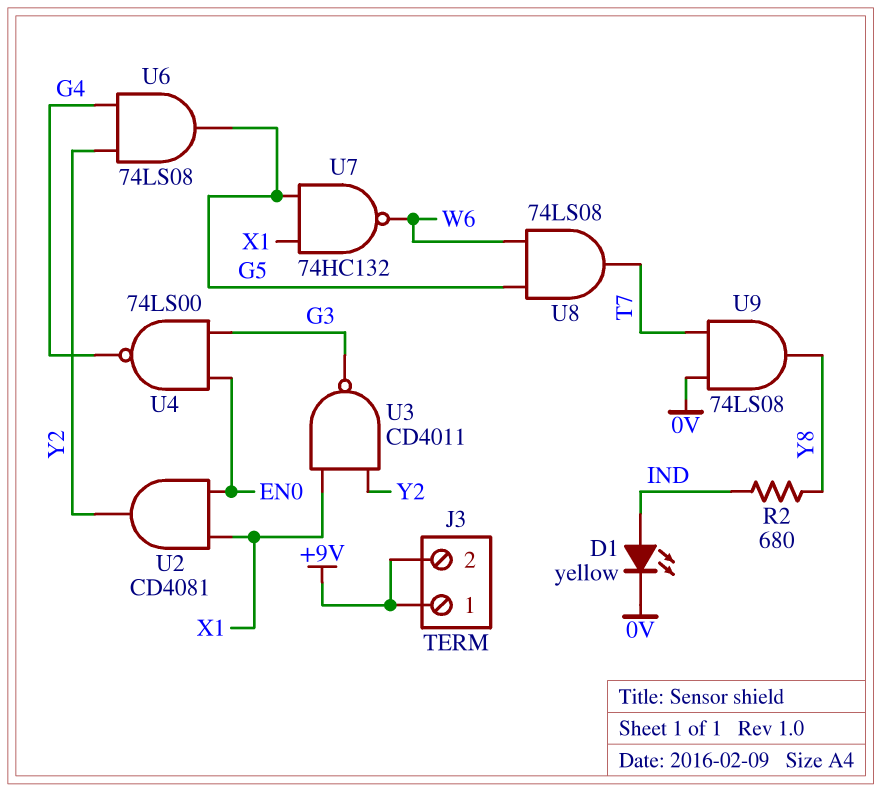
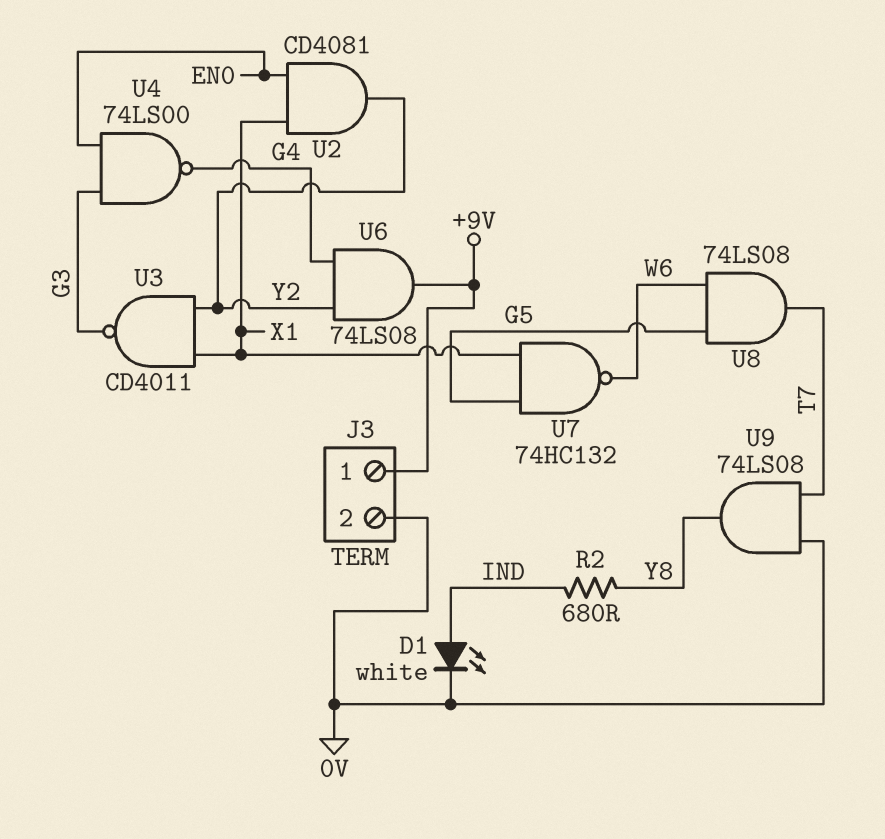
D1: LED yellow (A IND, K 0V) -> LED white (A IND, K 0V)
J3 pin 2: +9V -> 0V
U6: AND 74LS08 (in G4, in Y2, out G5) -> AND 74LS08 (in G4, in Y2, out +9V)

